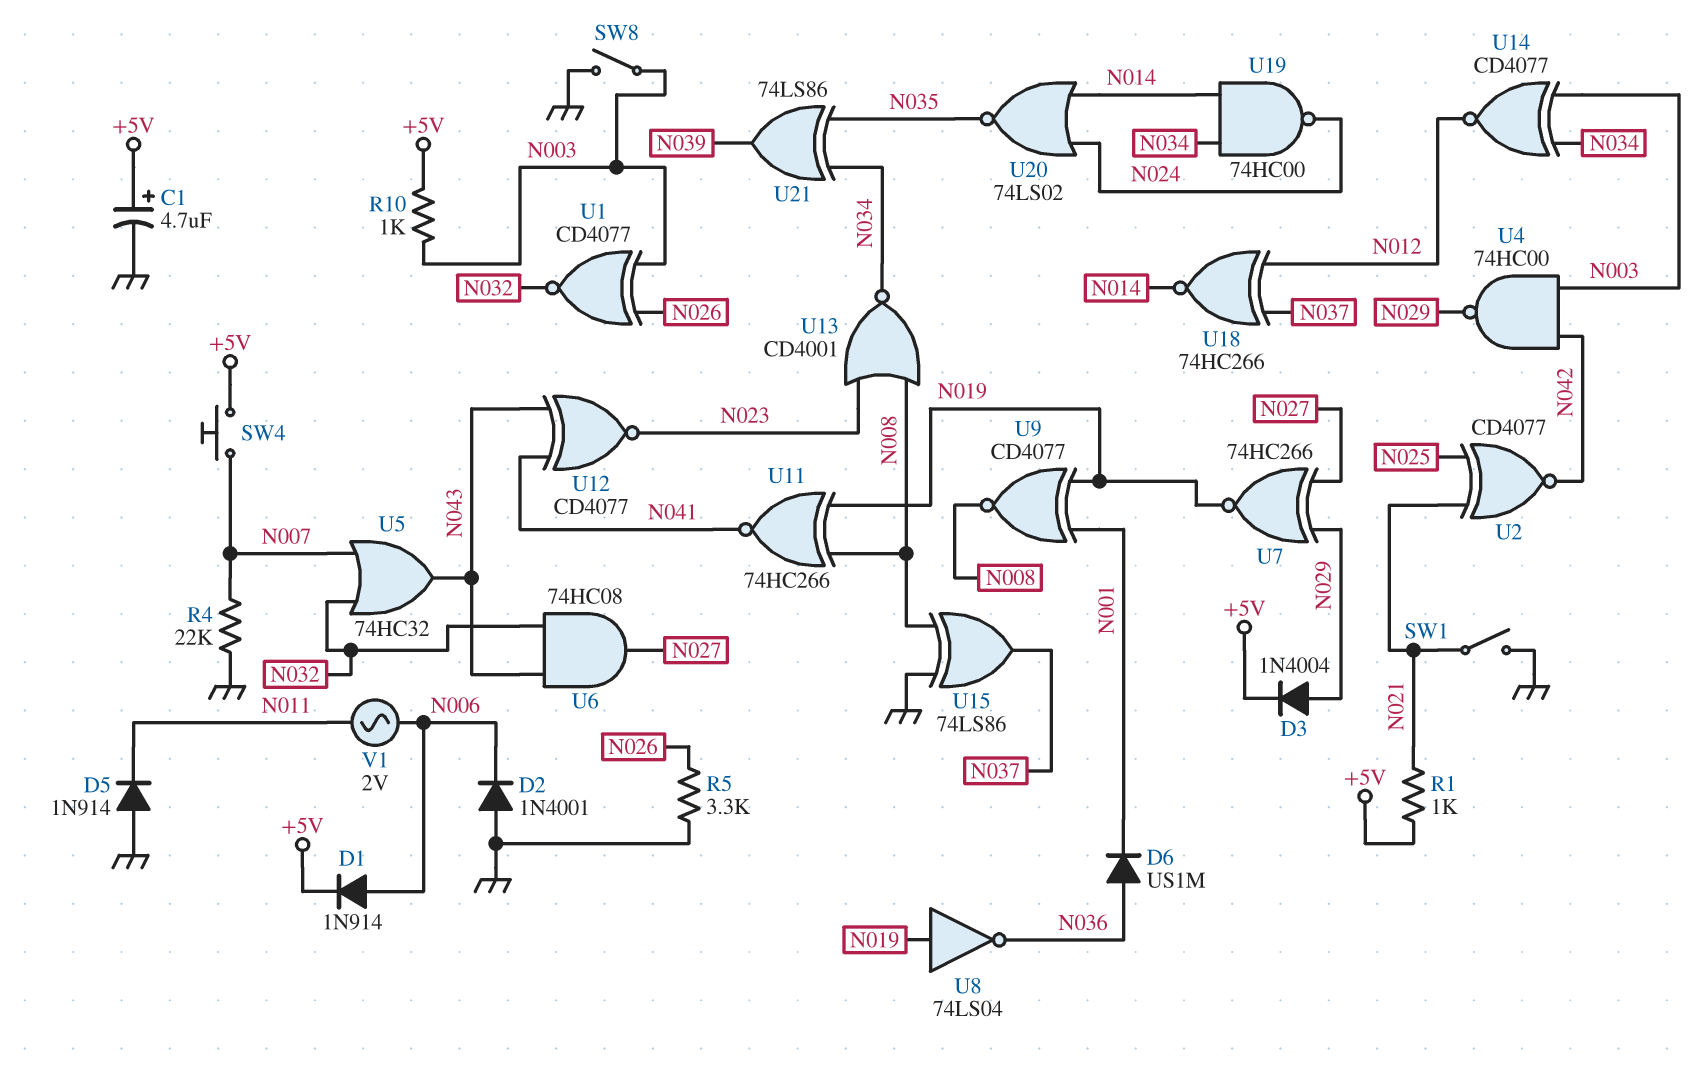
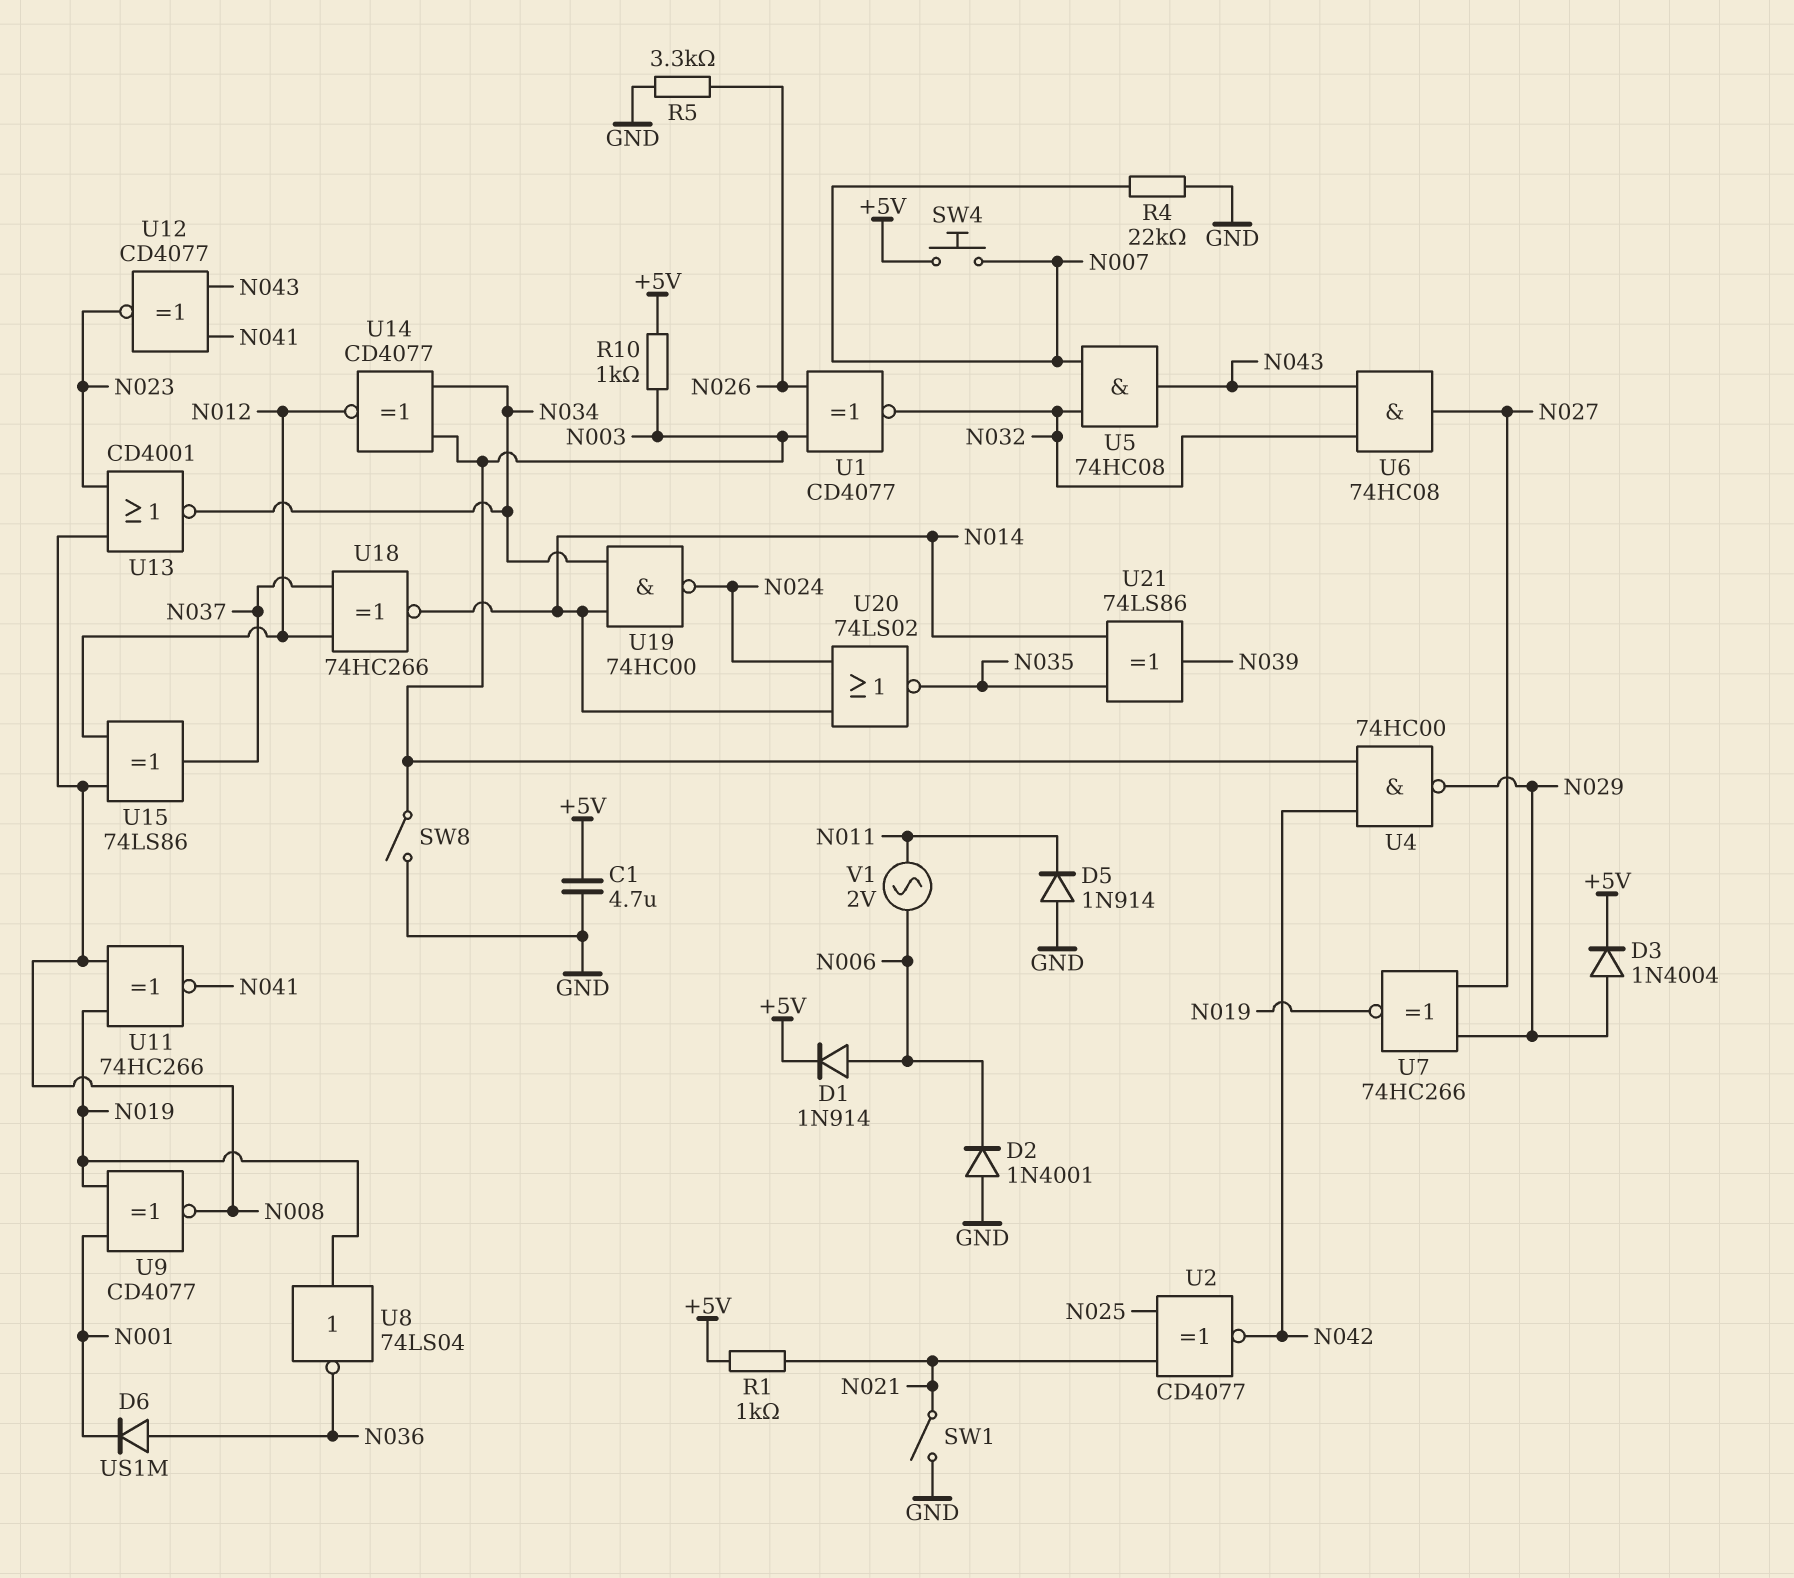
C1: 4.7uF (plus +5V, minus GND) -> 4.7uF (+5V, GND)
U5: OR 74HC32 (in N007, in N032, out N043) -> AND 74HC08 (in N007, in N032, out N043)
U15: XOR 74LS86 (in GND, in N008, out N037) -> XOR 74LS86 (in N008, in N012, out N037)
U21: XOR 74LS86 (in N034, in N035, out N039) -> XOR 74LS86 (in N014, in N035, out N039)

